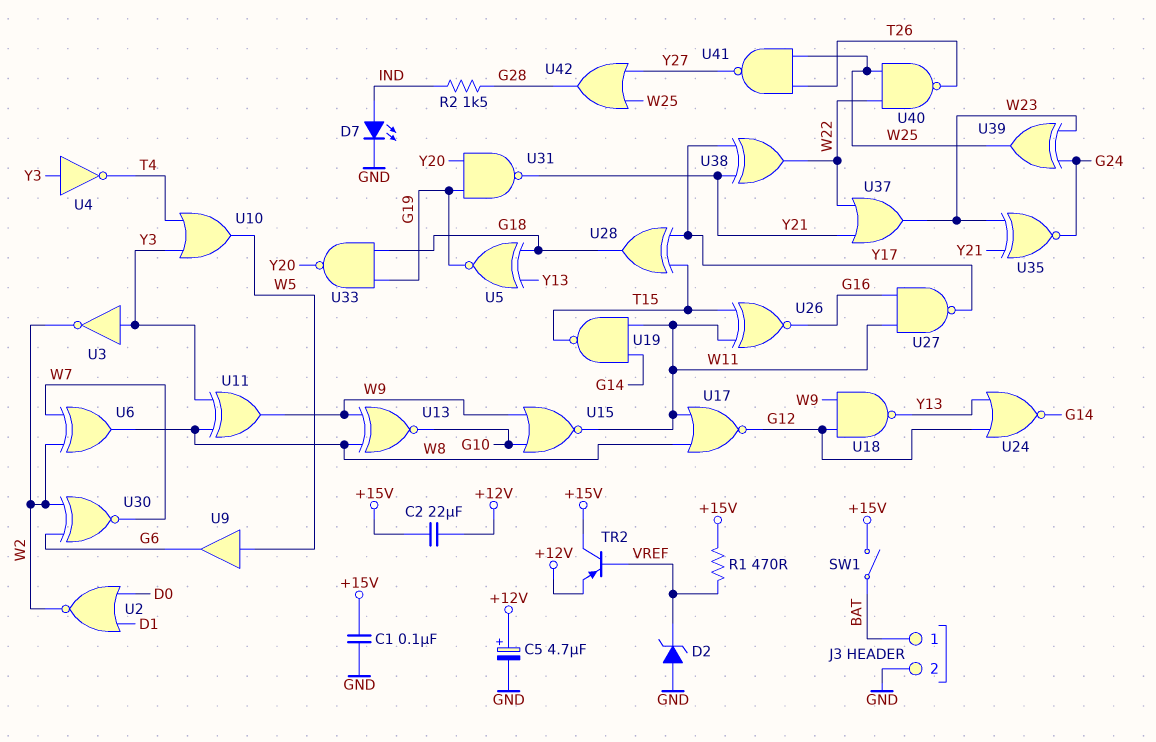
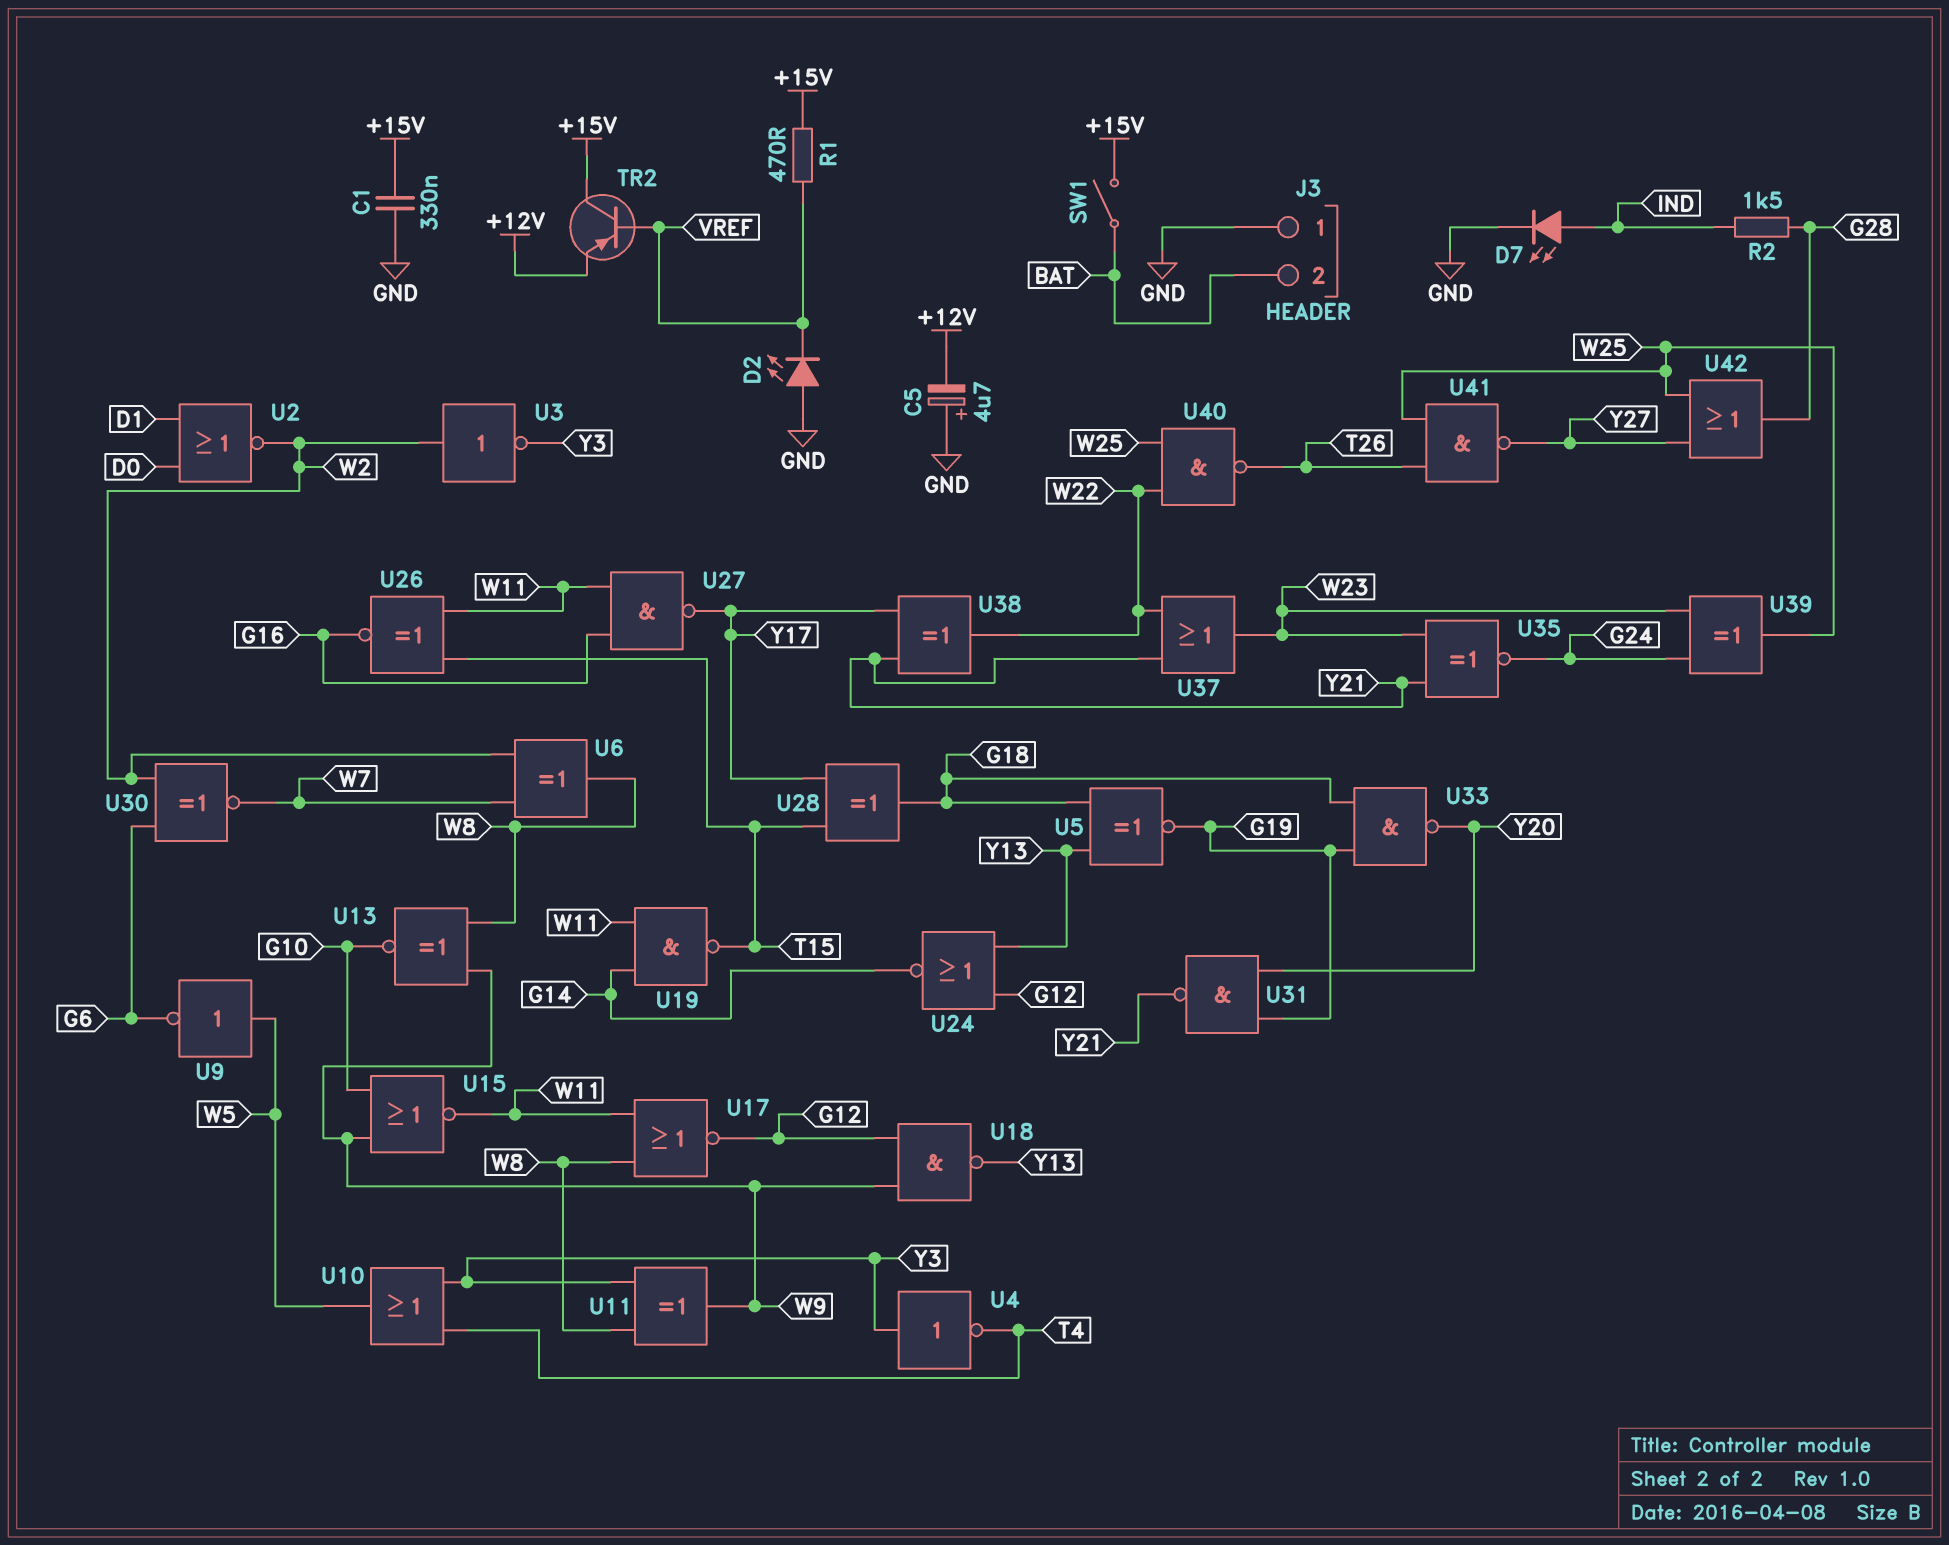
C1: 100nF (+15V, GND) -> 330nF (+15V, GND)
C2: 22uF (+12V, +15V) -> none
C5: 4.7uF (plus +12V, minus GND) -> 4.7uF (plus GND, minus +12V)
D2: zener (A GND, K VREF) -> LED (A GND, K VREF)
J3 pin 1: BAT -> GND
J3 pin 2: GND -> BAT
U3: NOT (in Y3, out W2) -> NOT (in W2, out Y3)
U9: buffer (in W5, out G6) -> NOT (in W5, out G6)

